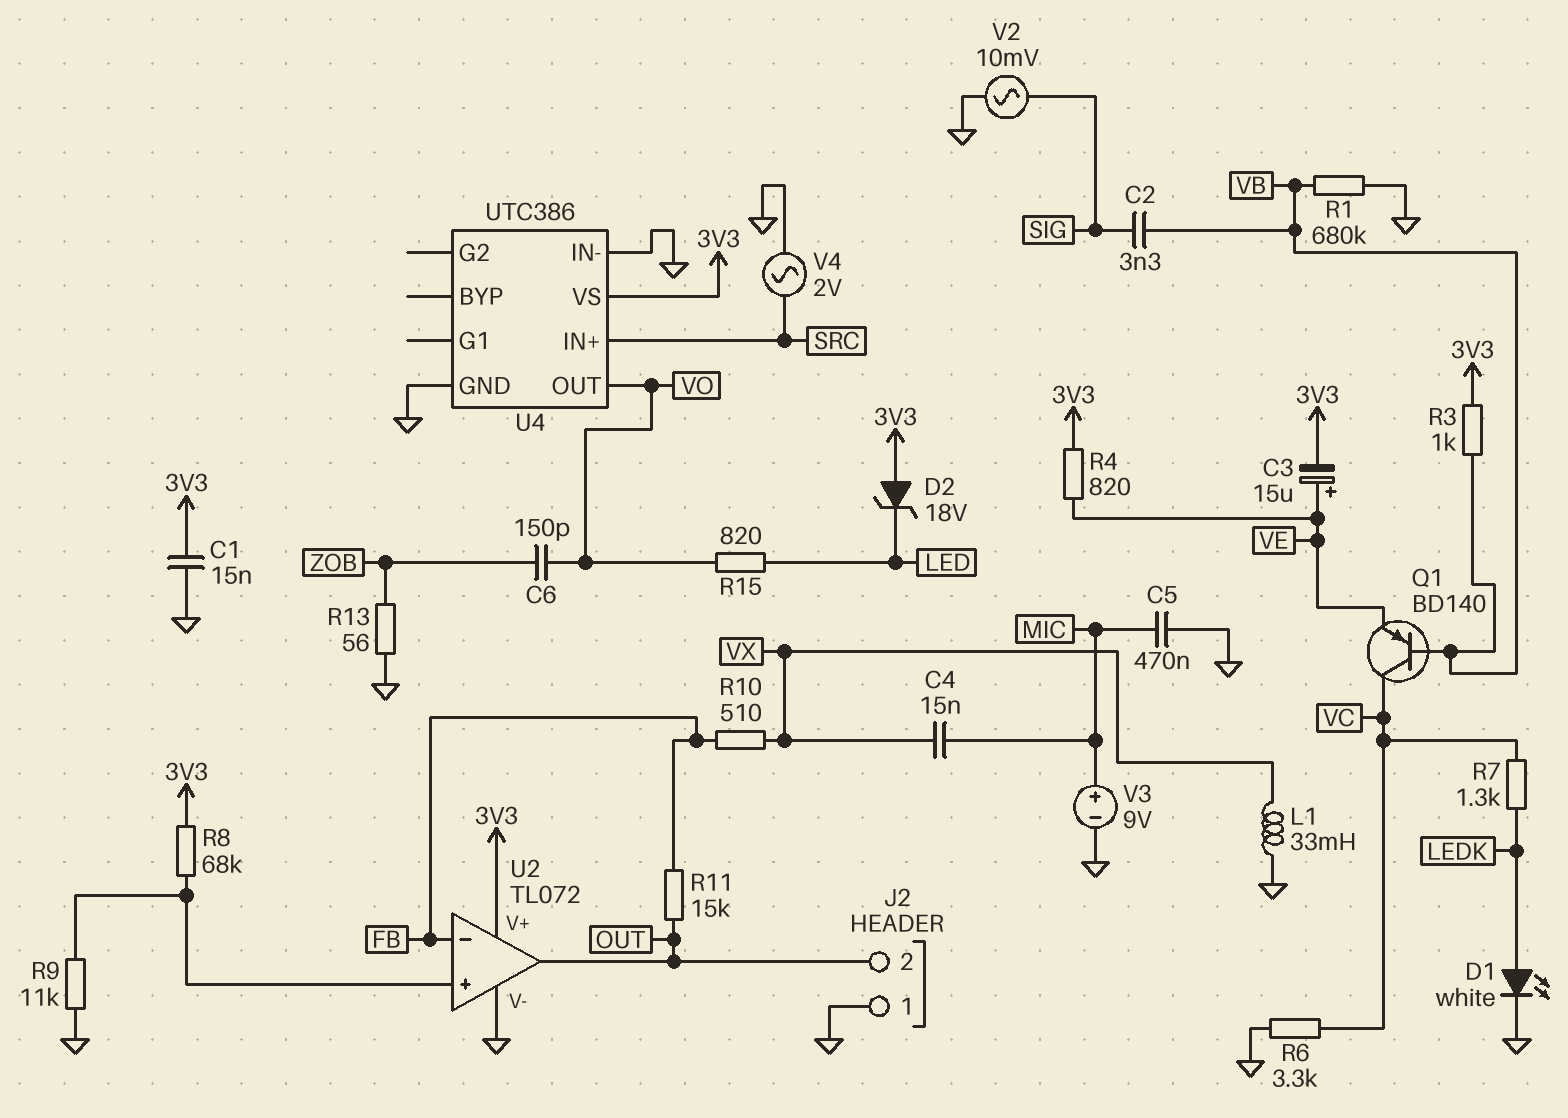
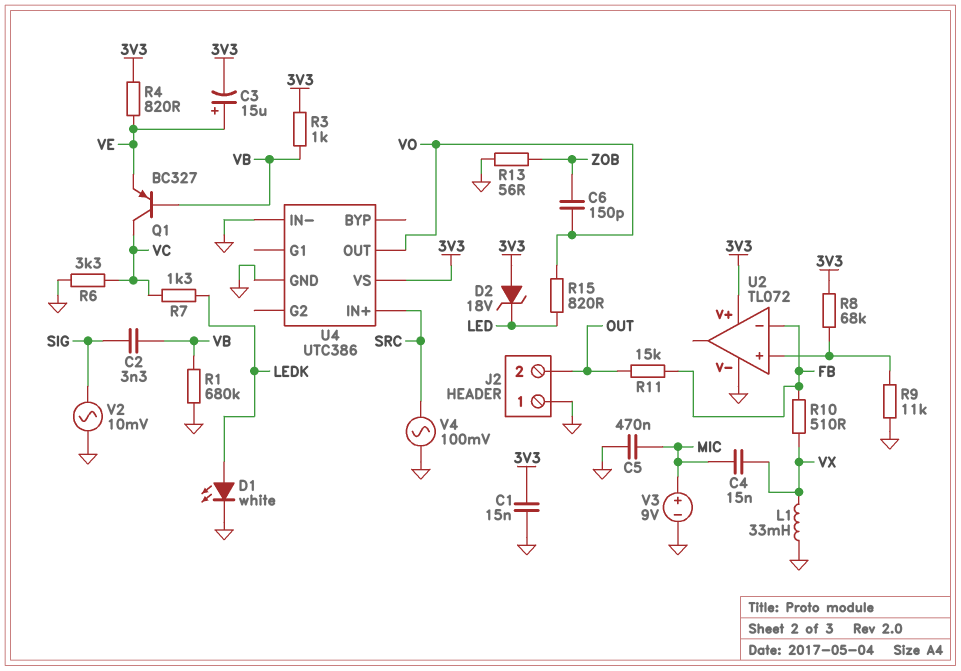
Q1: PNP BD140 (B VB, C VC, E VE) -> PNP BC327 (B VB, C VC, E VE)
U2 pin out: OUT -> none
V4: AC 2V (GND, SRC) -> AC 100mV (GND, SRC)

